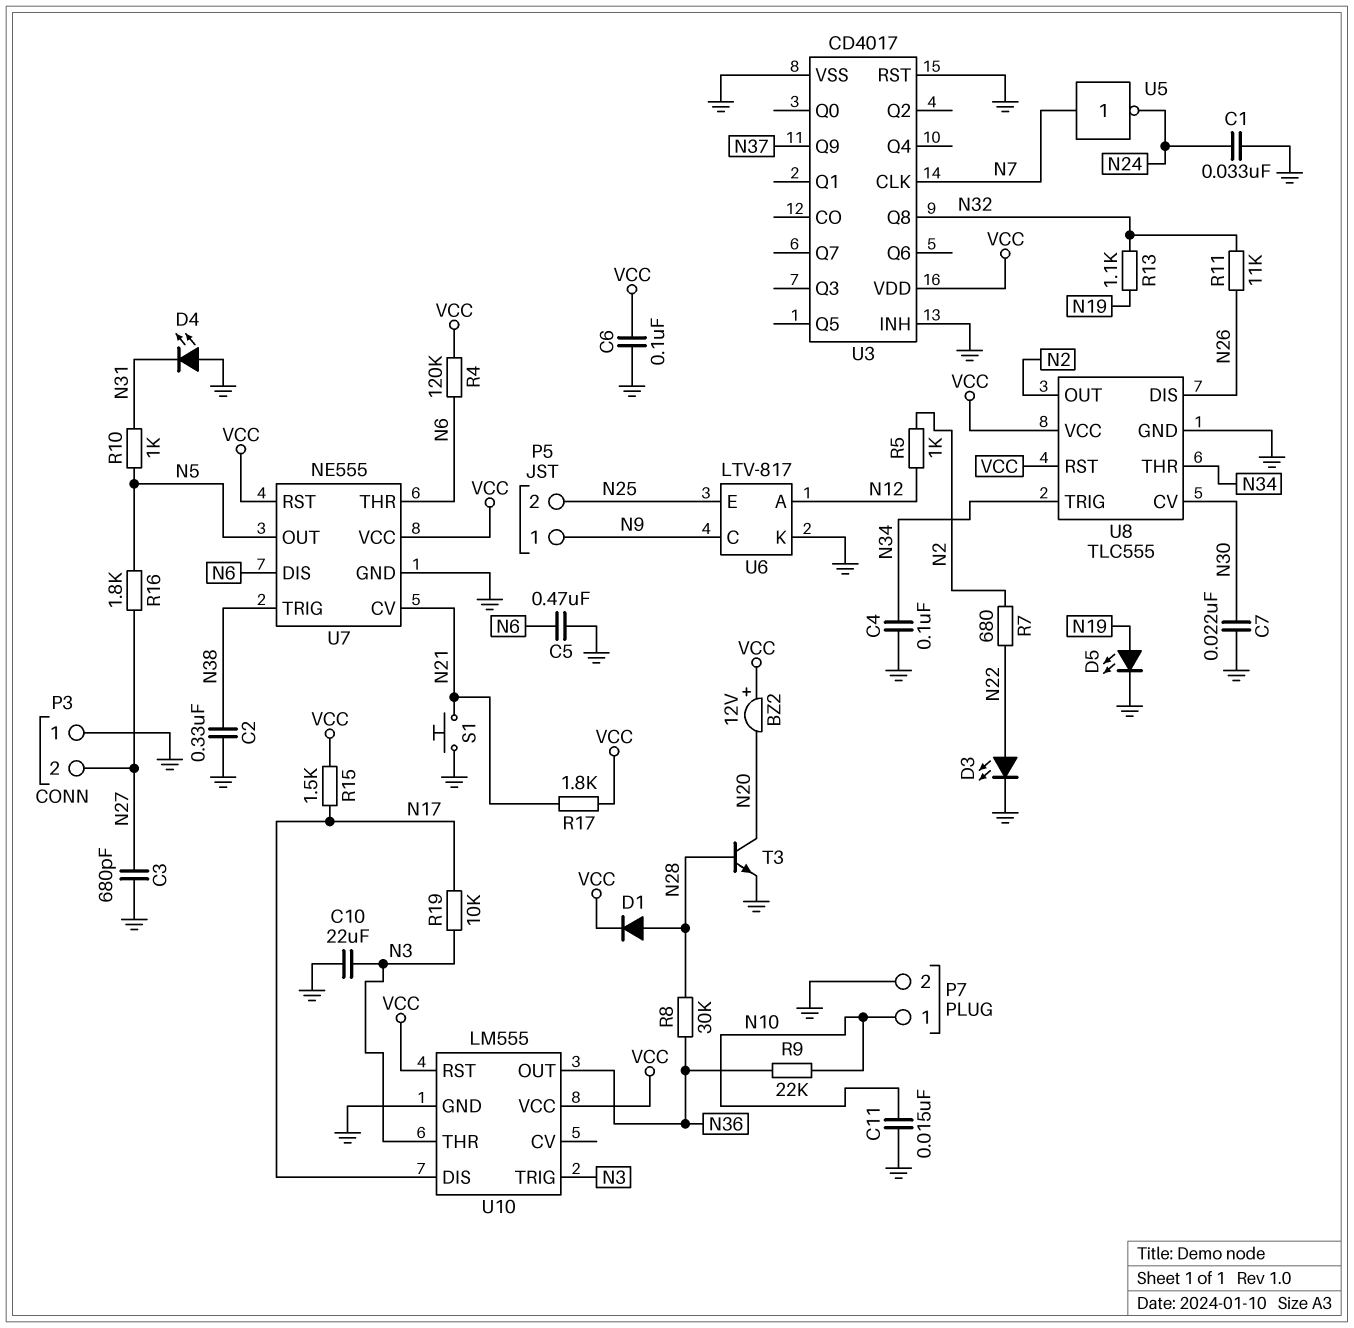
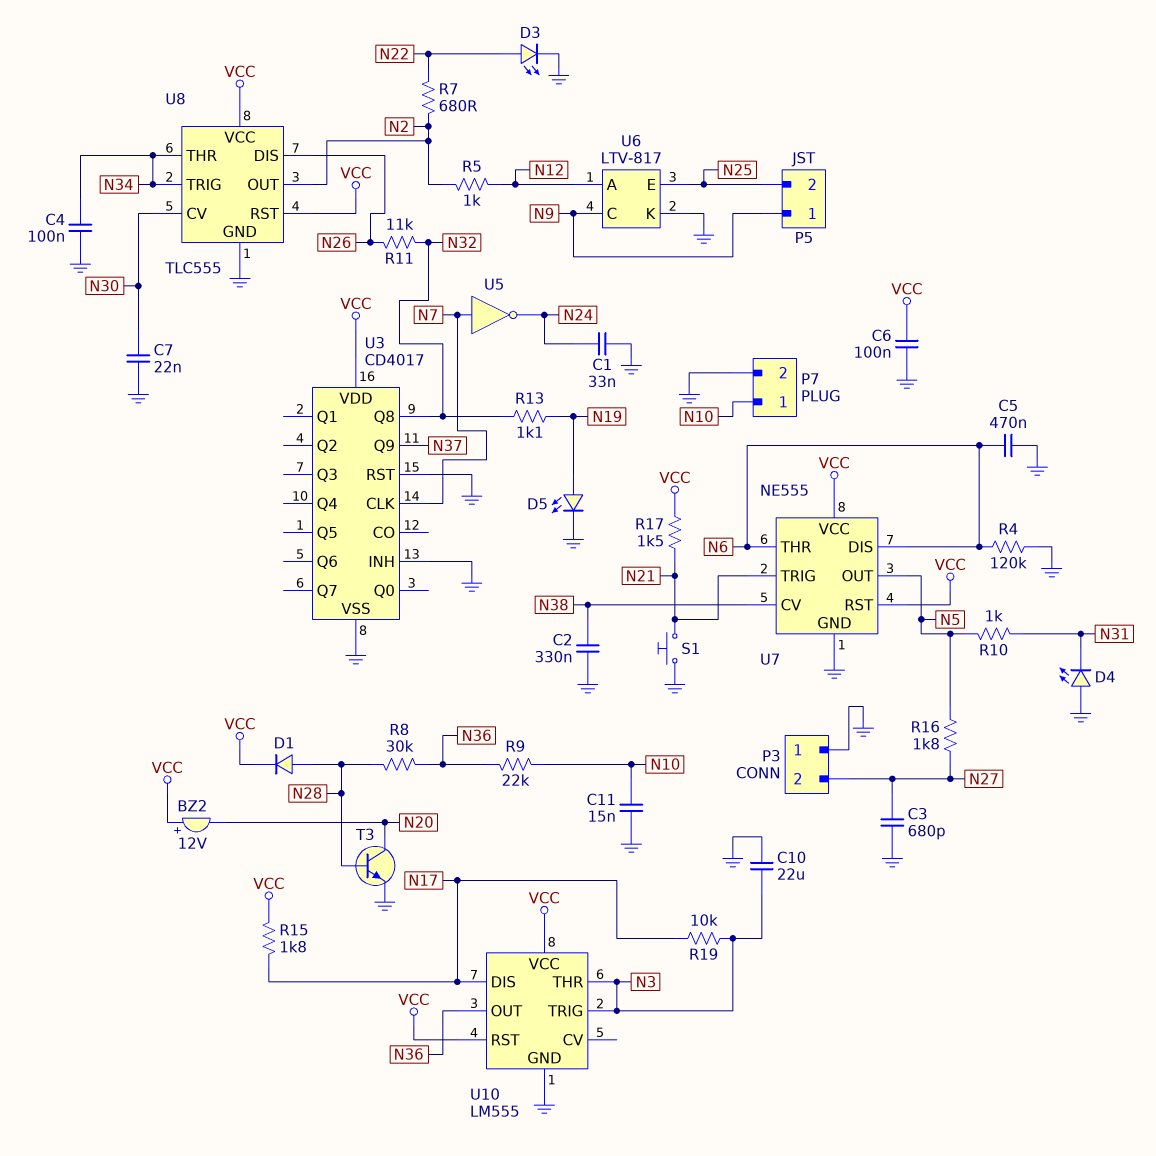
R4: 120k (N6, VCC) -> 120k (GND, N6)
R15: 1.5k (N17, VCC) -> 1.8k (N17, VCC)
R17: 1.8k (N21, VCC) -> 1.5k (N21, VCC)
U7 pin CV: N21 -> N38
U7 pin TRIG: N38 -> N21

